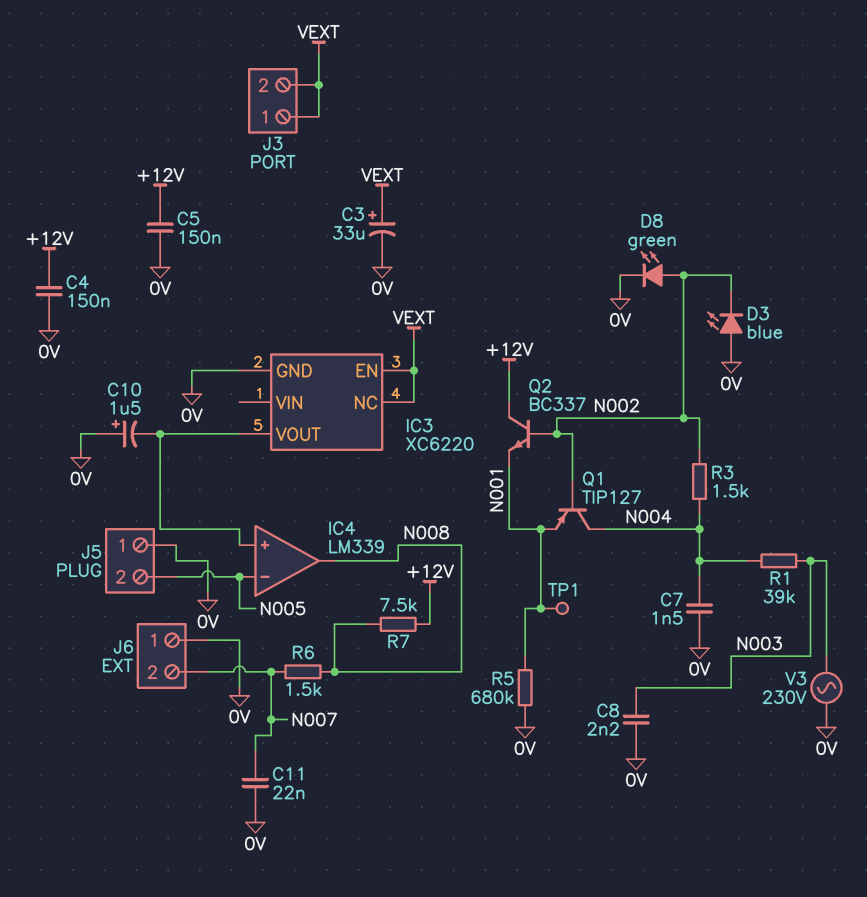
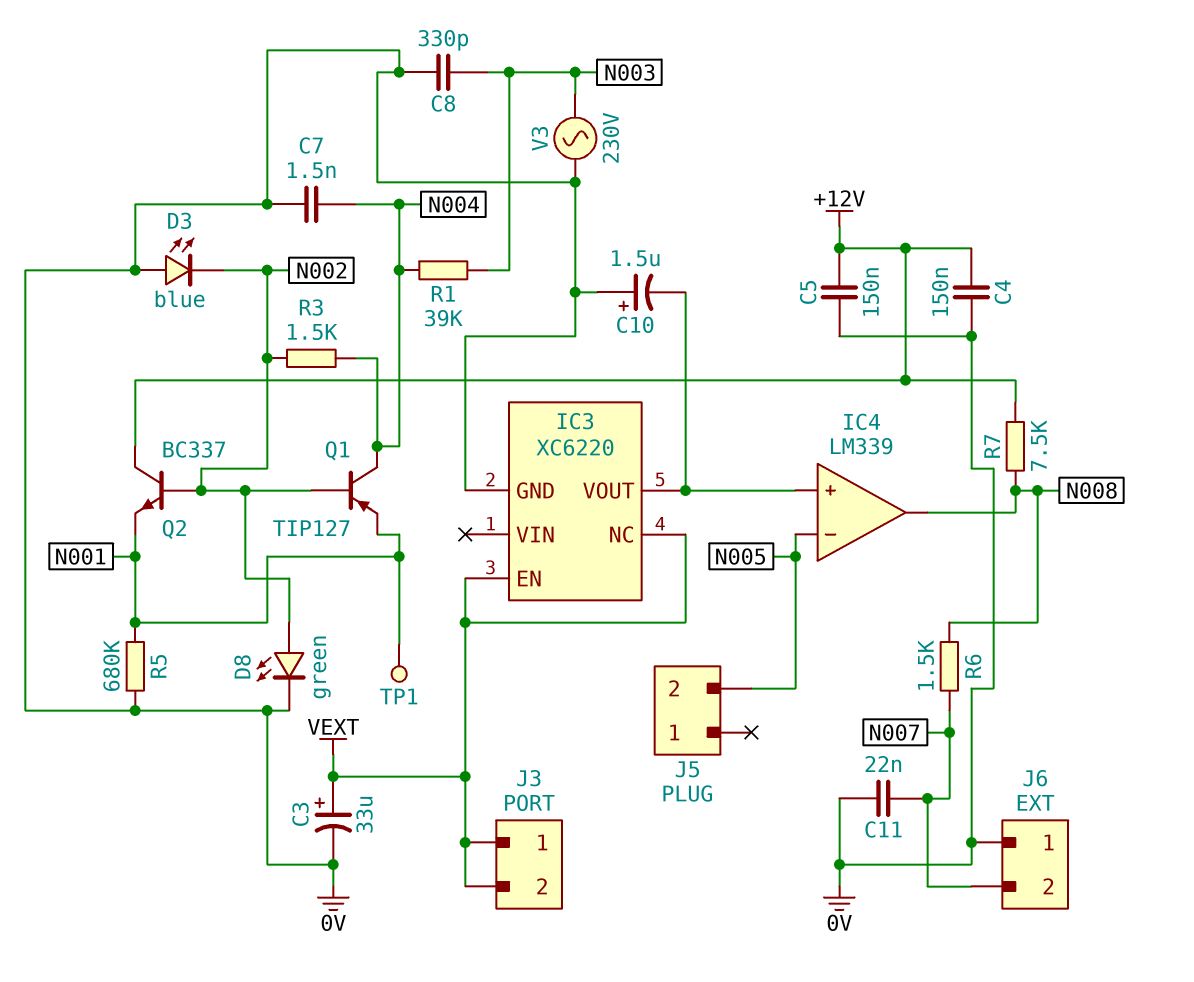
C8: 2.2nF (0V, N003) -> 330pF (0V, N003)
J5 pin 1: 0V -> none

